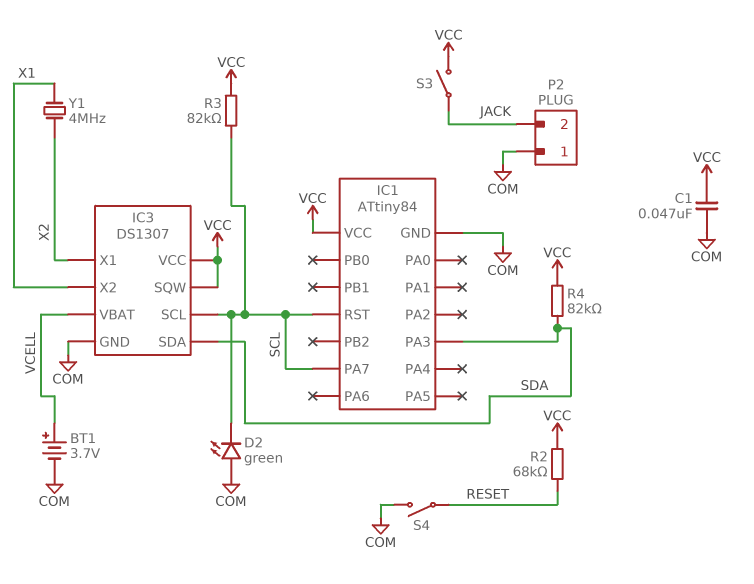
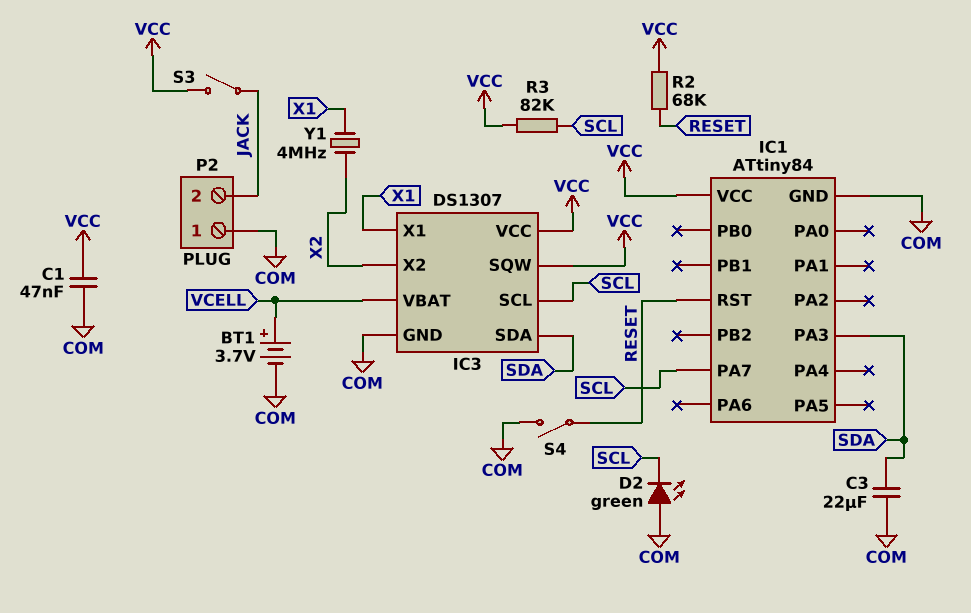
C3: none -> 22uF (COM, SDA)
IC1 pin RST: SCL -> RESET
IC3 pin X1: X2 -> X1
IC3 pin X2: X1 -> X2
R4: 82k (SDA, VCC) -> none

